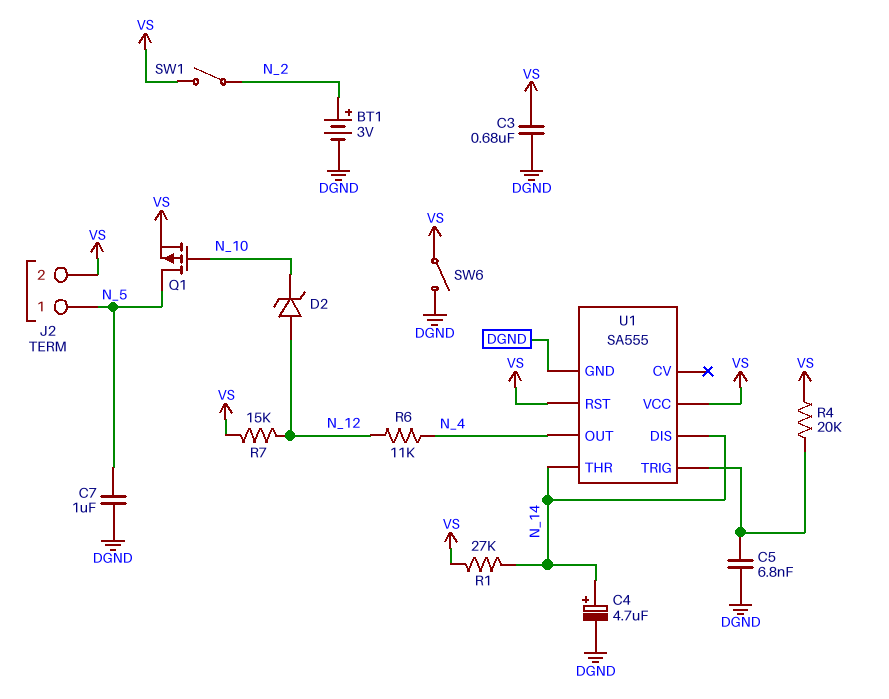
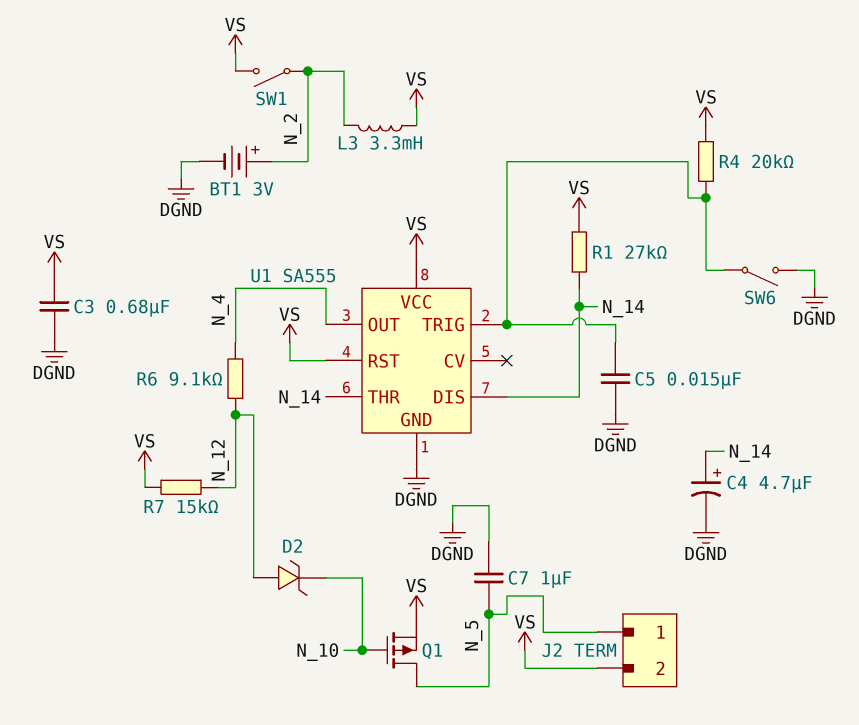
C5: 6.8nF (DGND, U1/TRIG) -> 15nF (DGND, U1/TRIG)
L3: none -> 3.3mH (N_2, VS)
R6: 11k (N_4, N_12) -> 9.1k (N_4, N_12)
SW6: switch (DGND, VS) -> switch (DGND, U1/TRIG)

